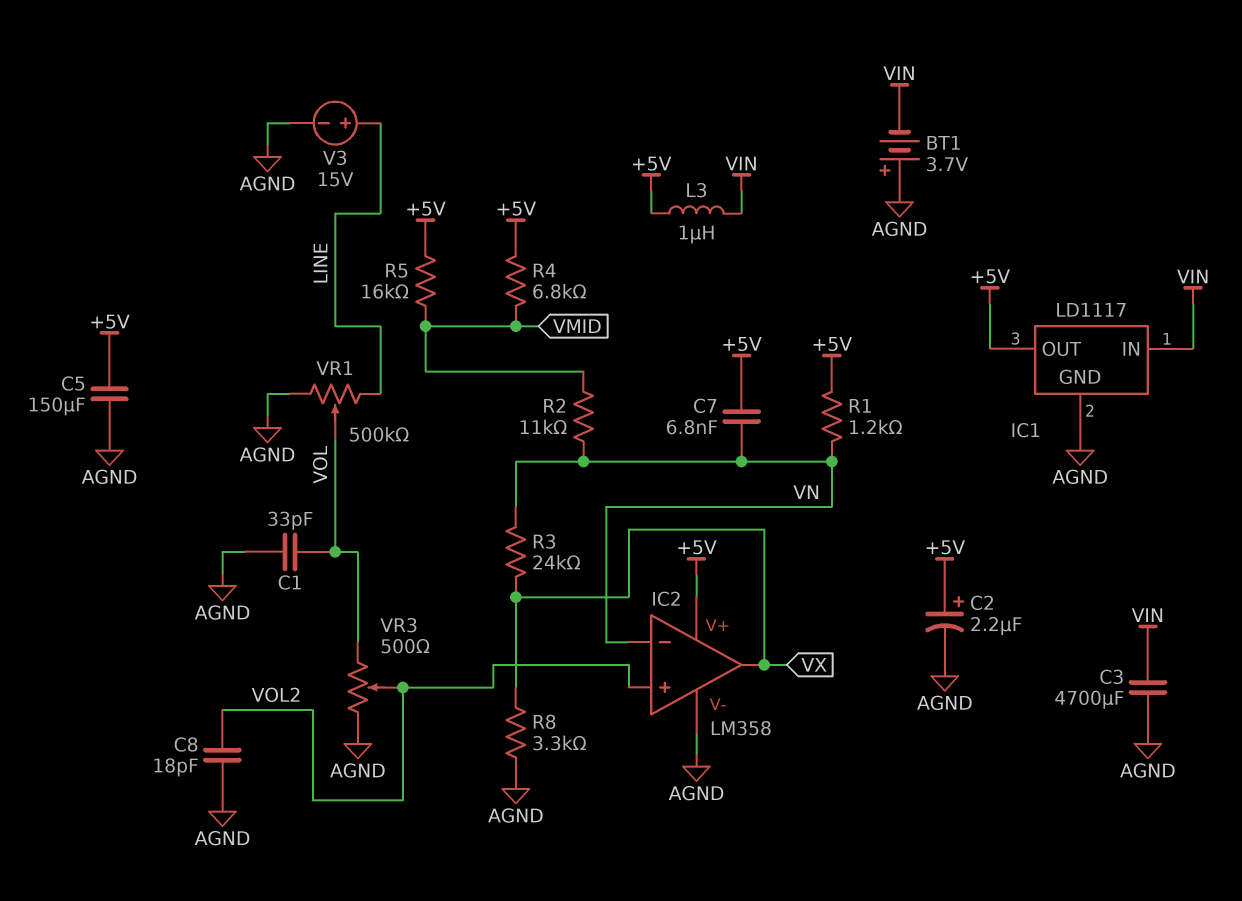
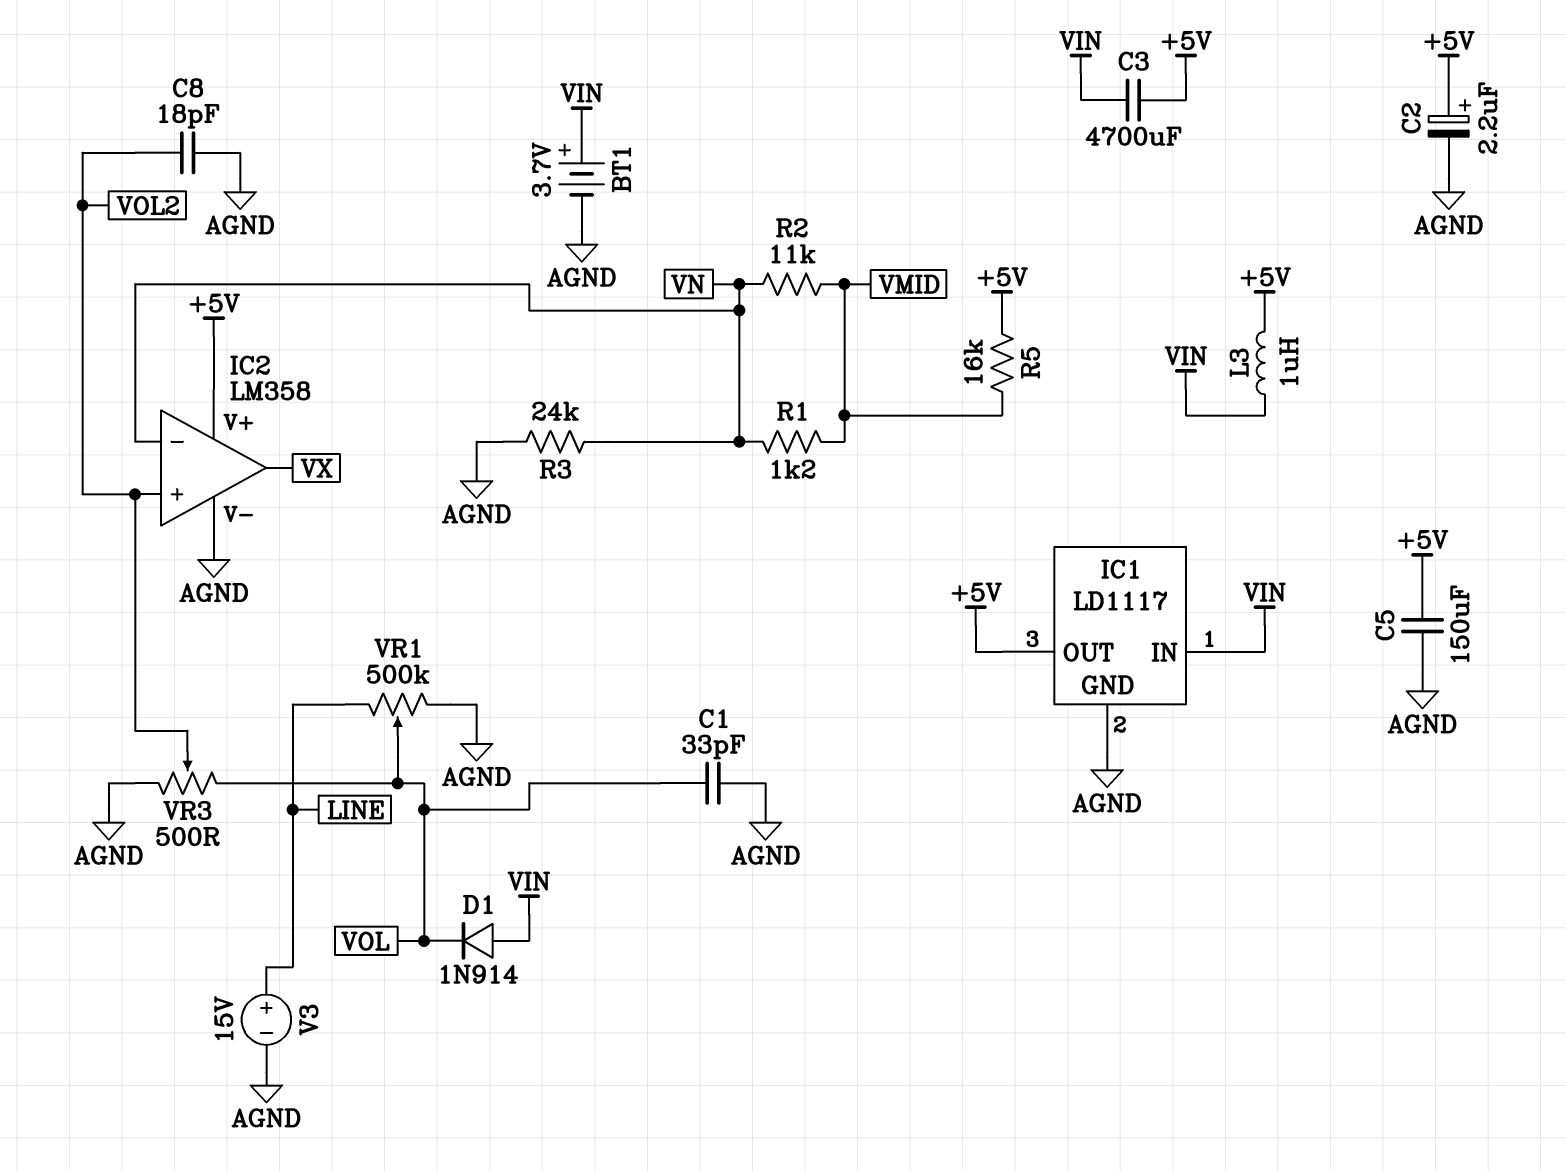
BT1: 3.7V (plus AGND, minus VIN) -> 3.7V (plus VIN, minus AGND)
C3: 4700uF (AGND, VIN) -> 4700uF (+5V, VIN)
C7: 6.8nF (+5V, VN) -> none
D1: none -> diode 1N914 (A VIN, K VOL)
R1: 1.2k (+5V, VN) -> 1.2k (VMID, VN)
R3: 24k (VN, VX) -> 24k (AGND, VN)
R4: 6.8k (+5V, VMID) -> none
R8: 3.3k (AGND, VX) -> none

